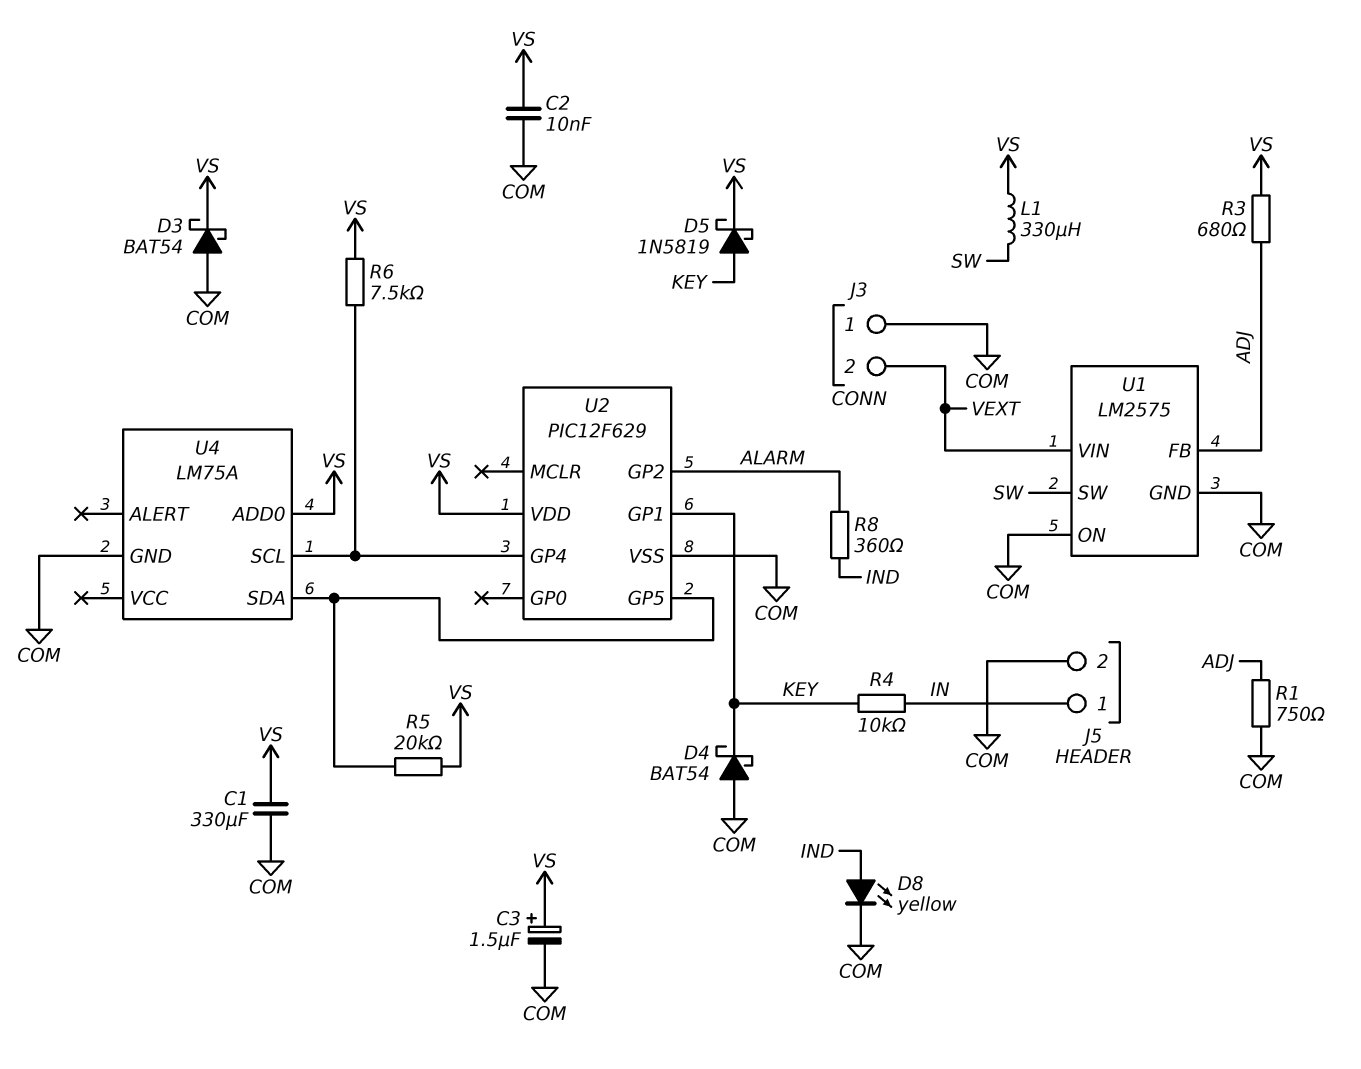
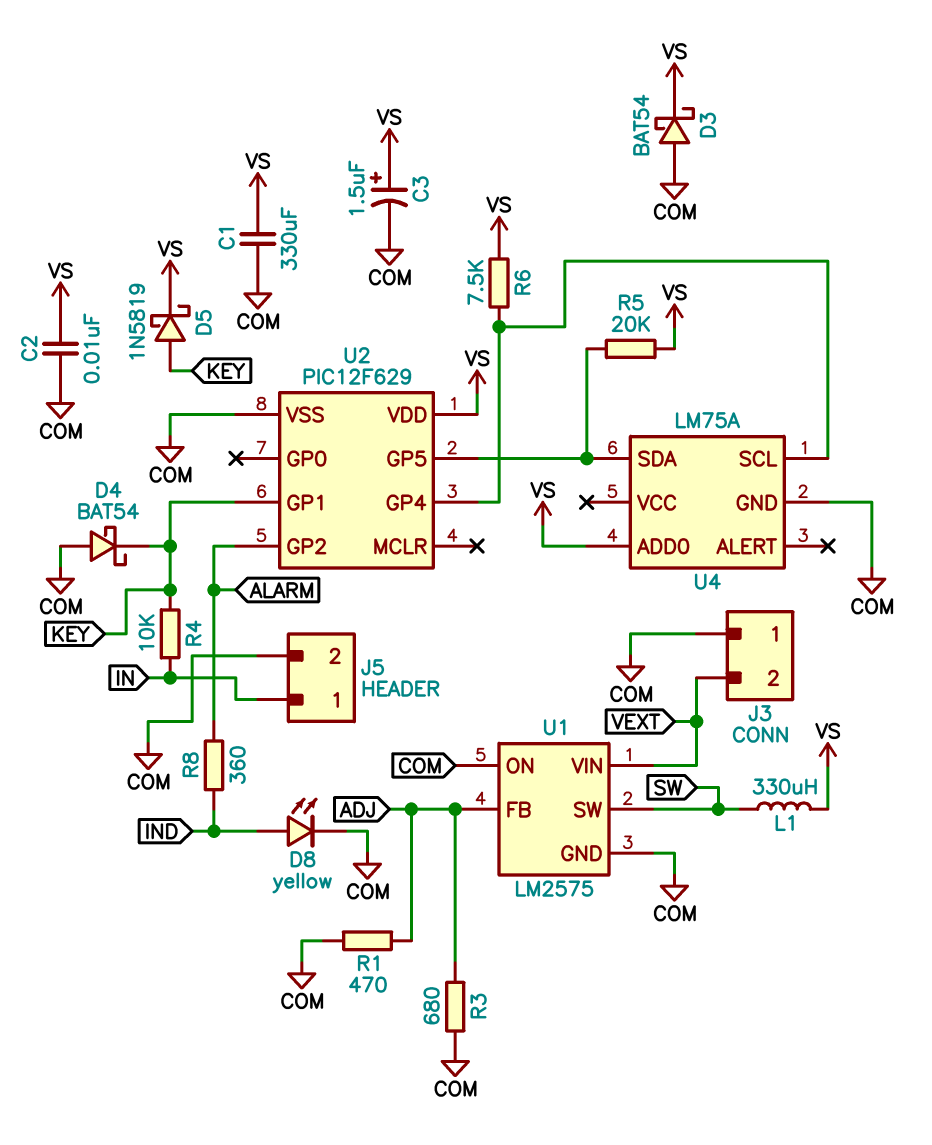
R1: 750 (ADJ, COM) -> 470 (ADJ, COM)
R3: 680 (ADJ, VS) -> 680 (ADJ, COM)

